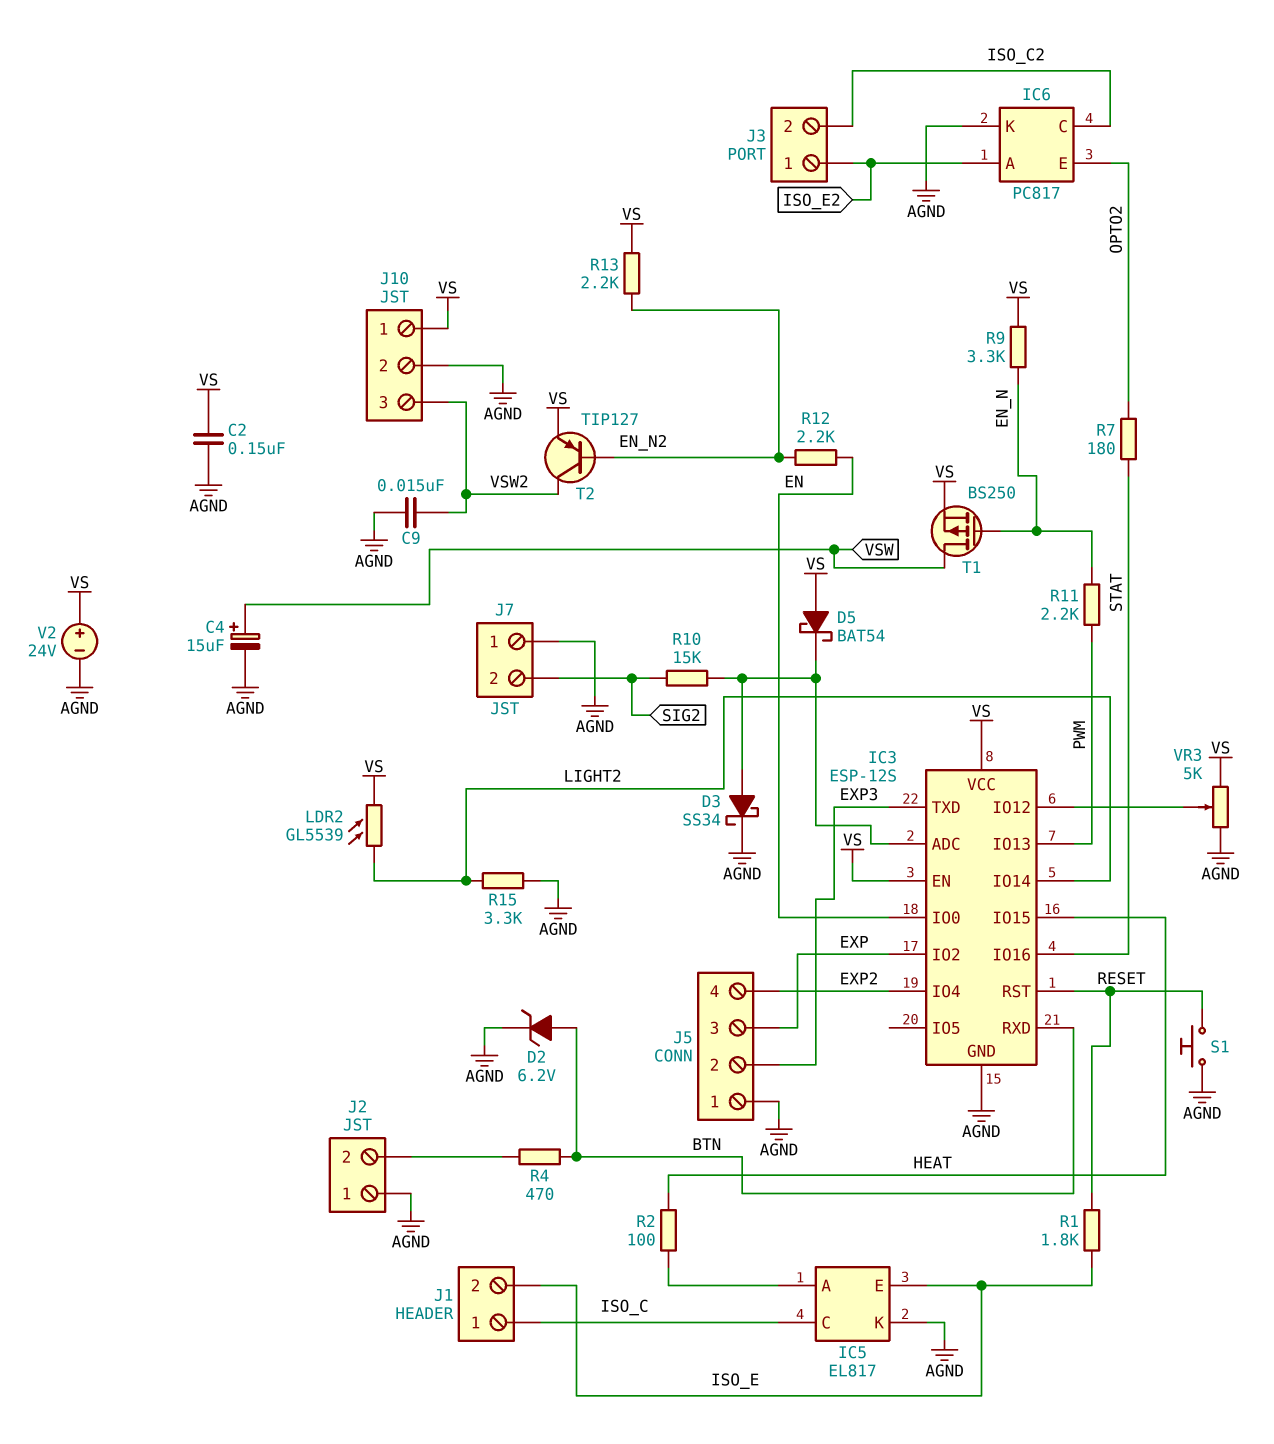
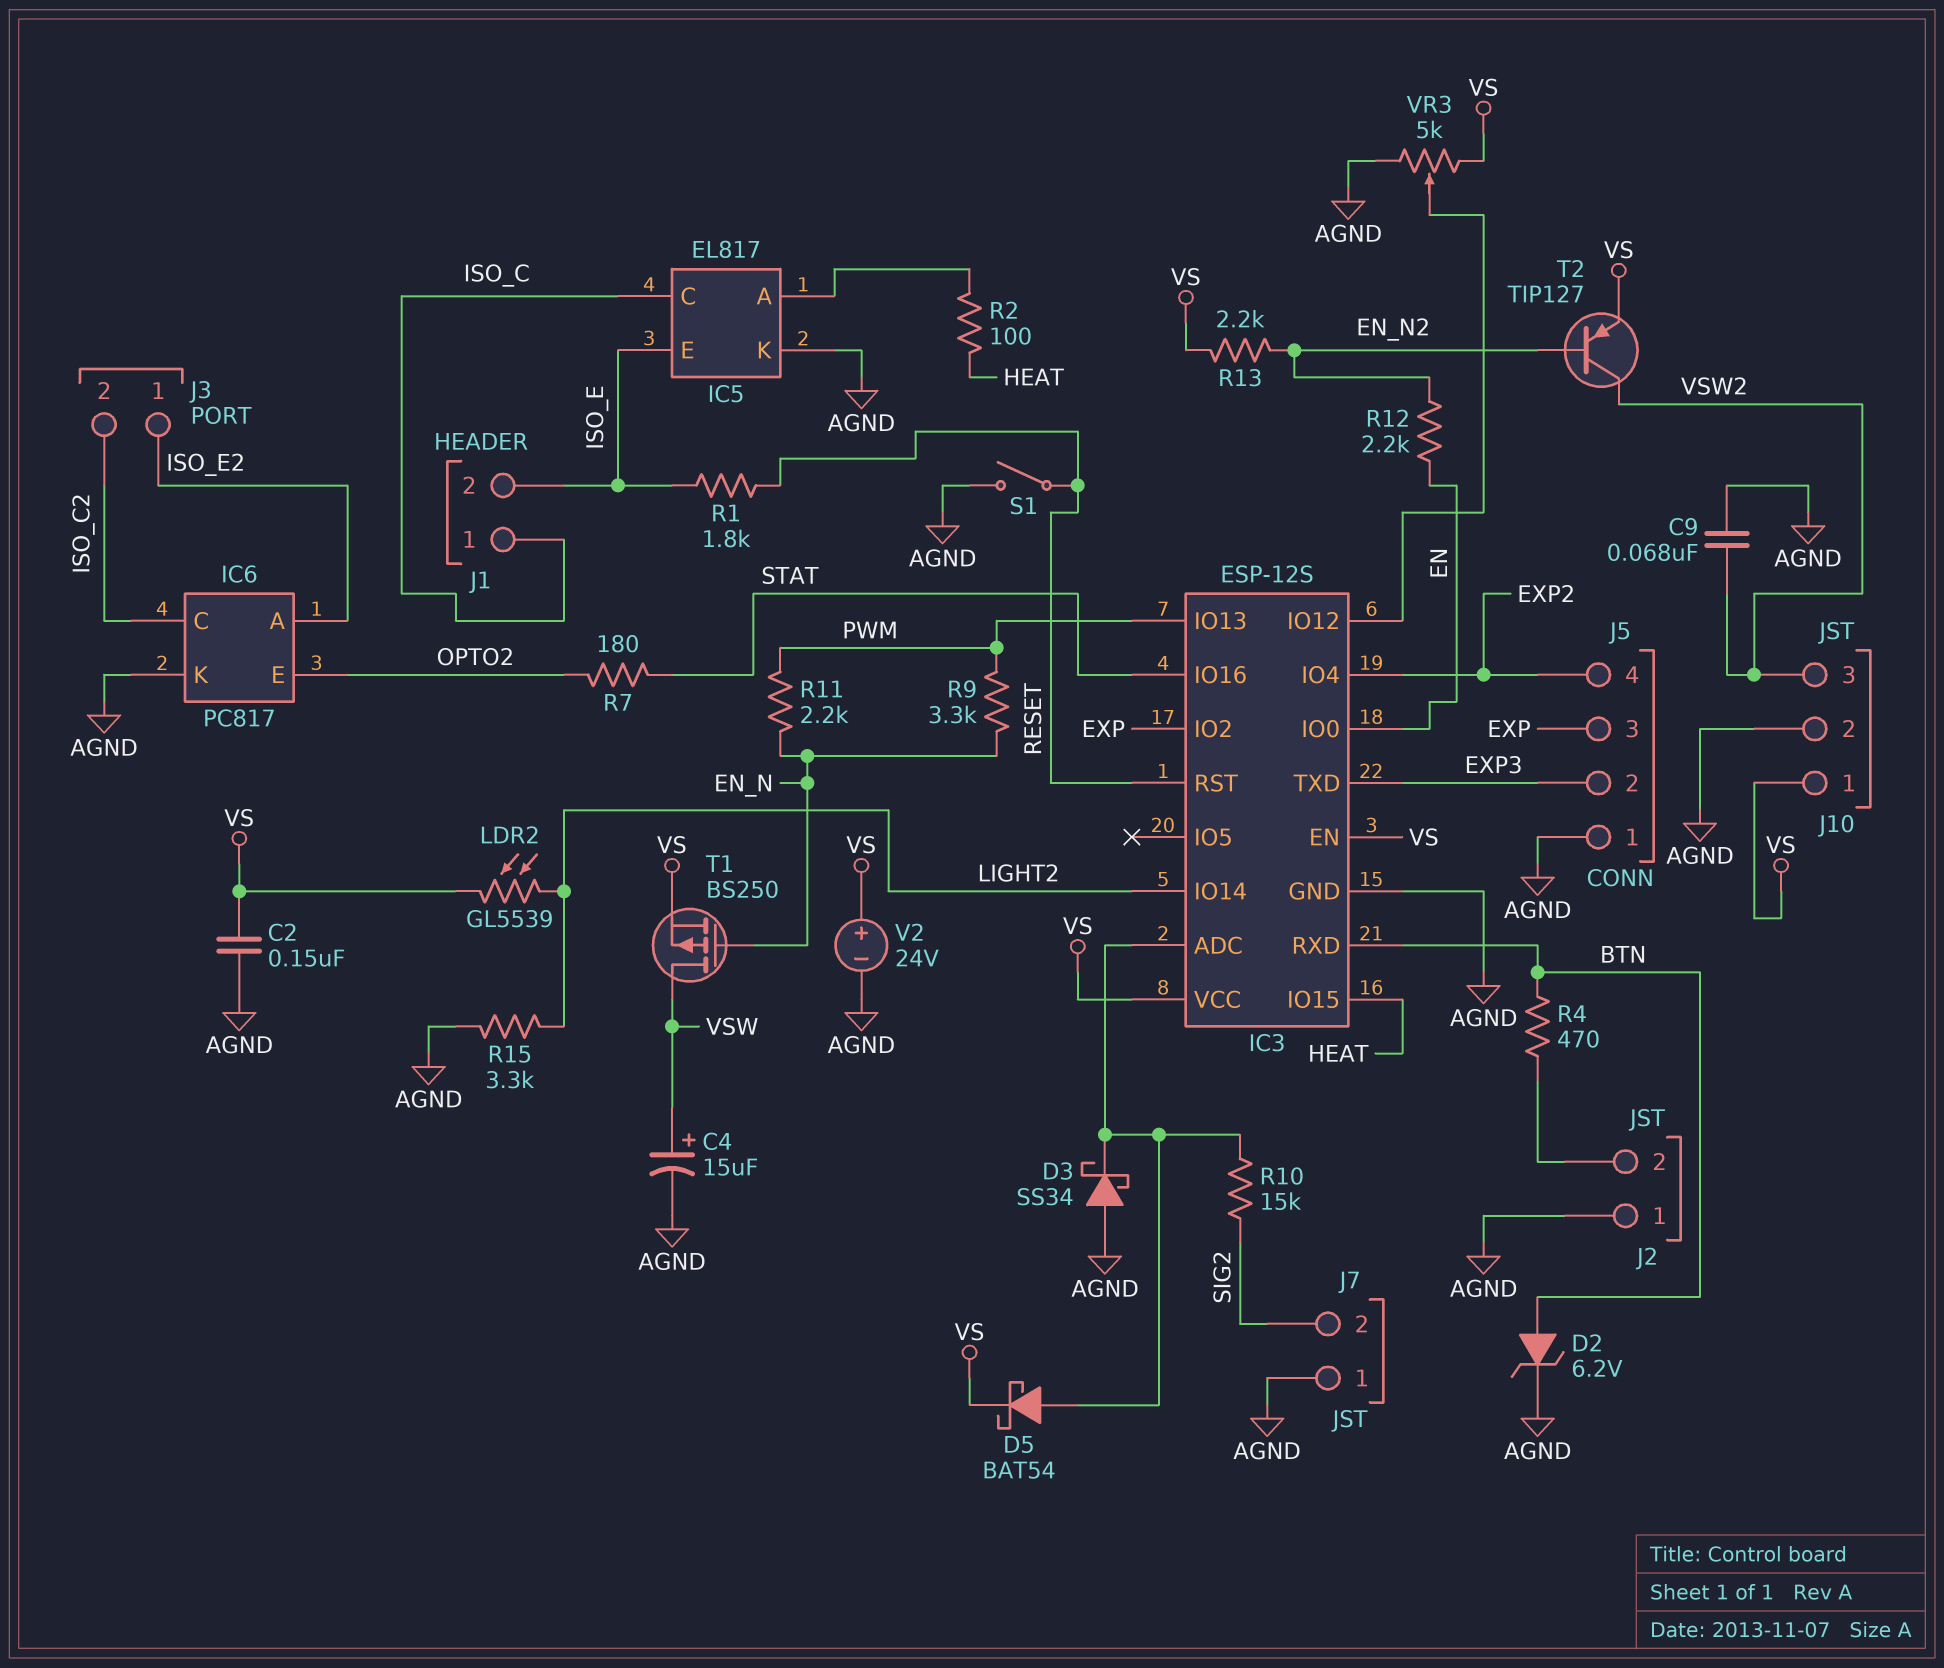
C9: 15nF (AGND, VSW2) -> 68nF (AGND, VSW2)
D3: schottky SS34 (A IC3/ADC, K AGND) -> schottky SS34 (A AGND, K IC3/ADC)
D5: schottky BAT54 (A VS, K IC3/ADC) -> schottky BAT54 (A IC3/ADC, K VS)
R9: 3.3k (EN_N, VS) -> 3.3k (EN_N, PWM)
S1: button (AGND, RESET) -> switch (AGND, RESET)

